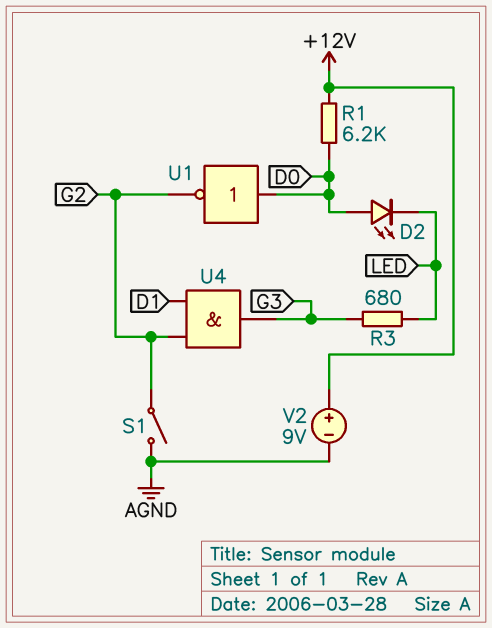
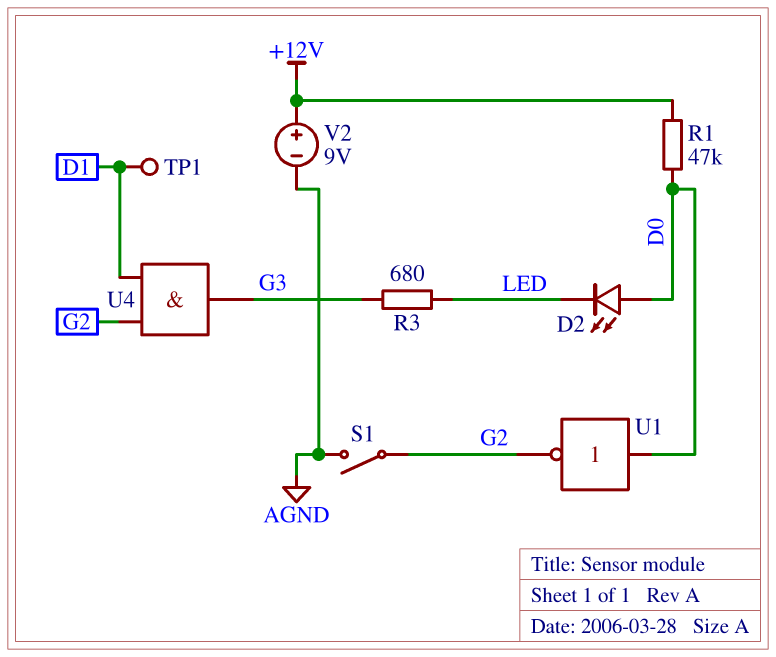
R1: 6.2k (+12V, D0) -> 47k (+12V, D0)
TP1: none -> test point (D1)

